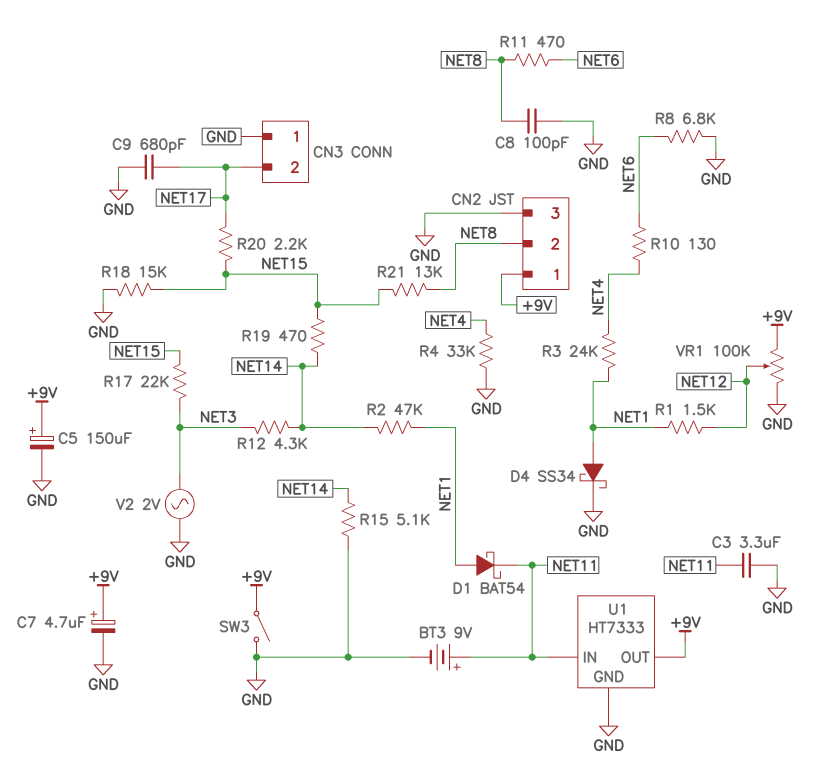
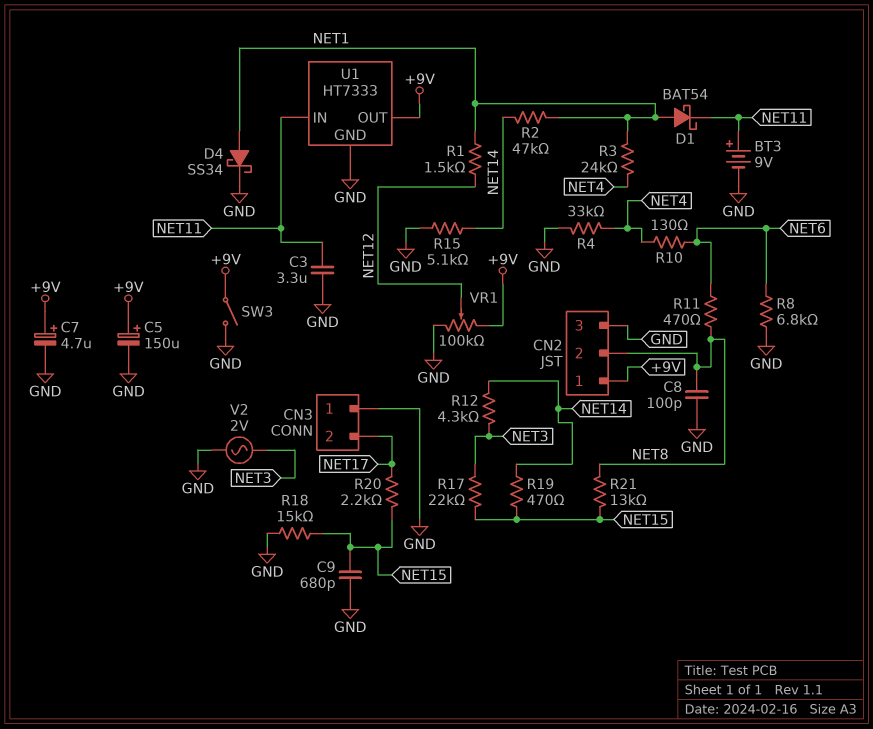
C9: 680pF (GND, NET17) -> 680pF (GND, NET15)

